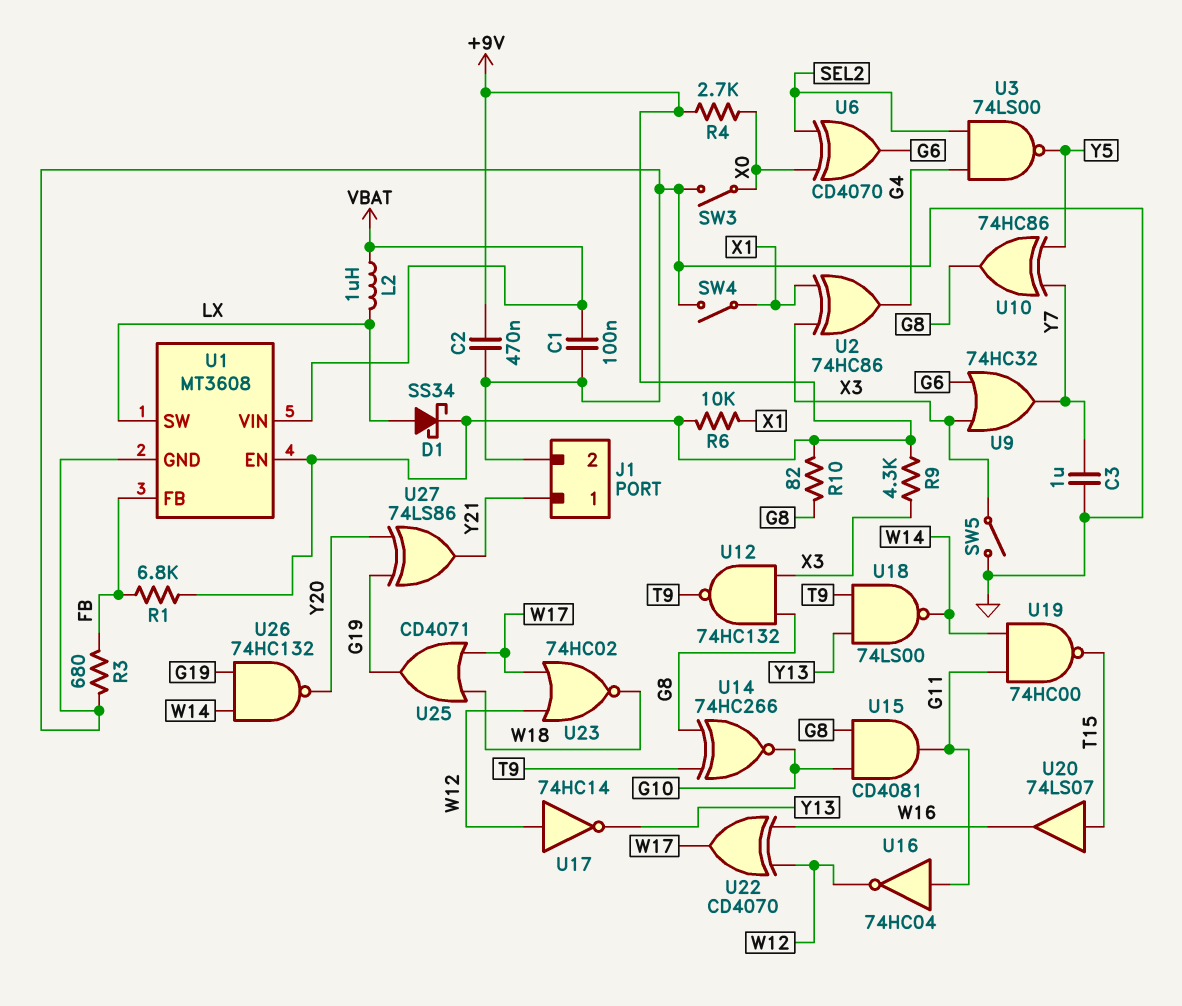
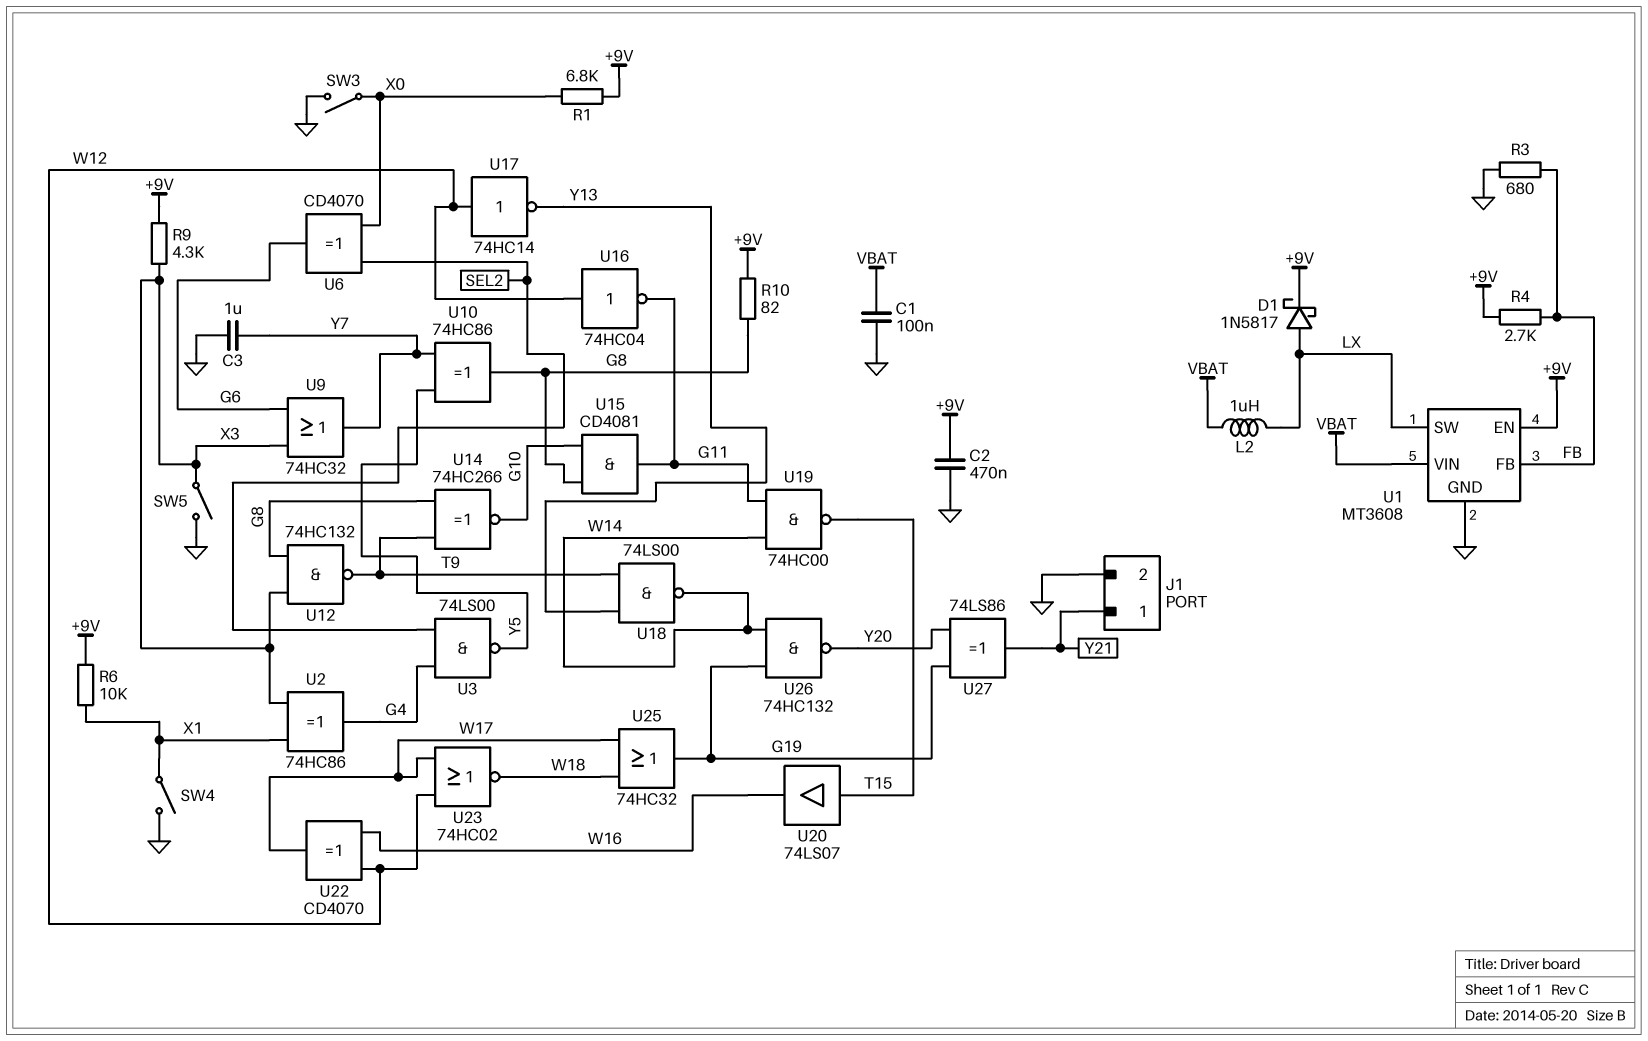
D1: schottky SS34 (A LX, K +9V) -> schottky 1N5817 (A LX, K +9V)
R1: 6.8k (+9V, FB) -> 6.8k (+9V, X0)
R4: 2.7k (+9V, X0) -> 2.7k (+9V, FB)
U16: NOT 74HC04 (in G11, out W12) -> NOT 74HC04 (in W12, out G11)
U25: OR CD4071 (in W17, in W18, out G19) -> OR 74HC32 (in W17, in W18, out G19)

